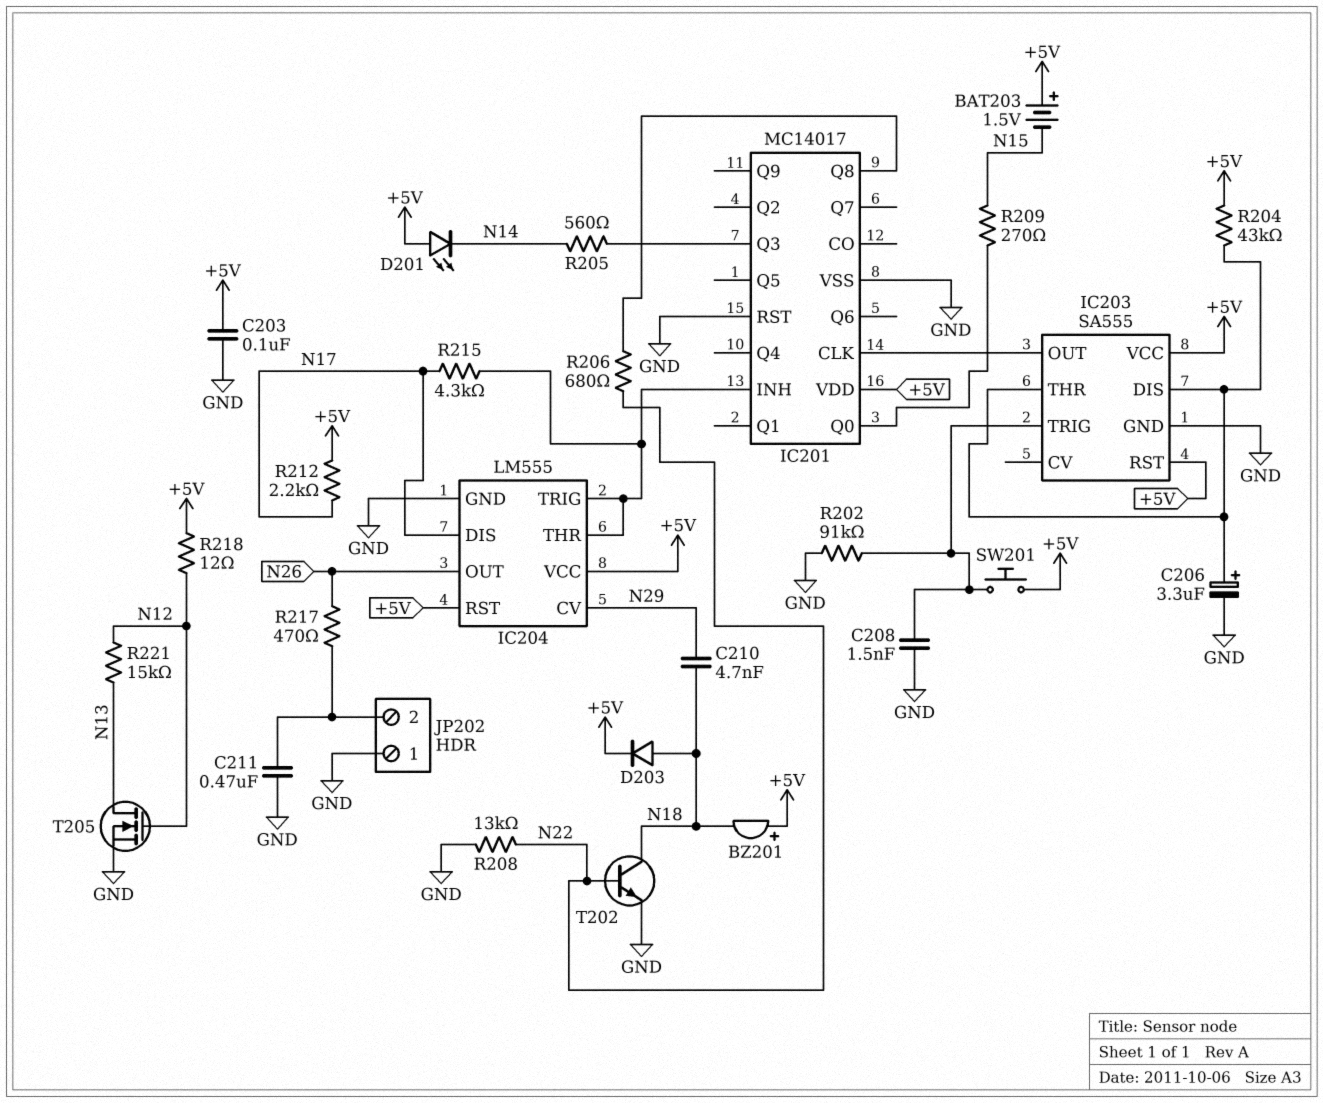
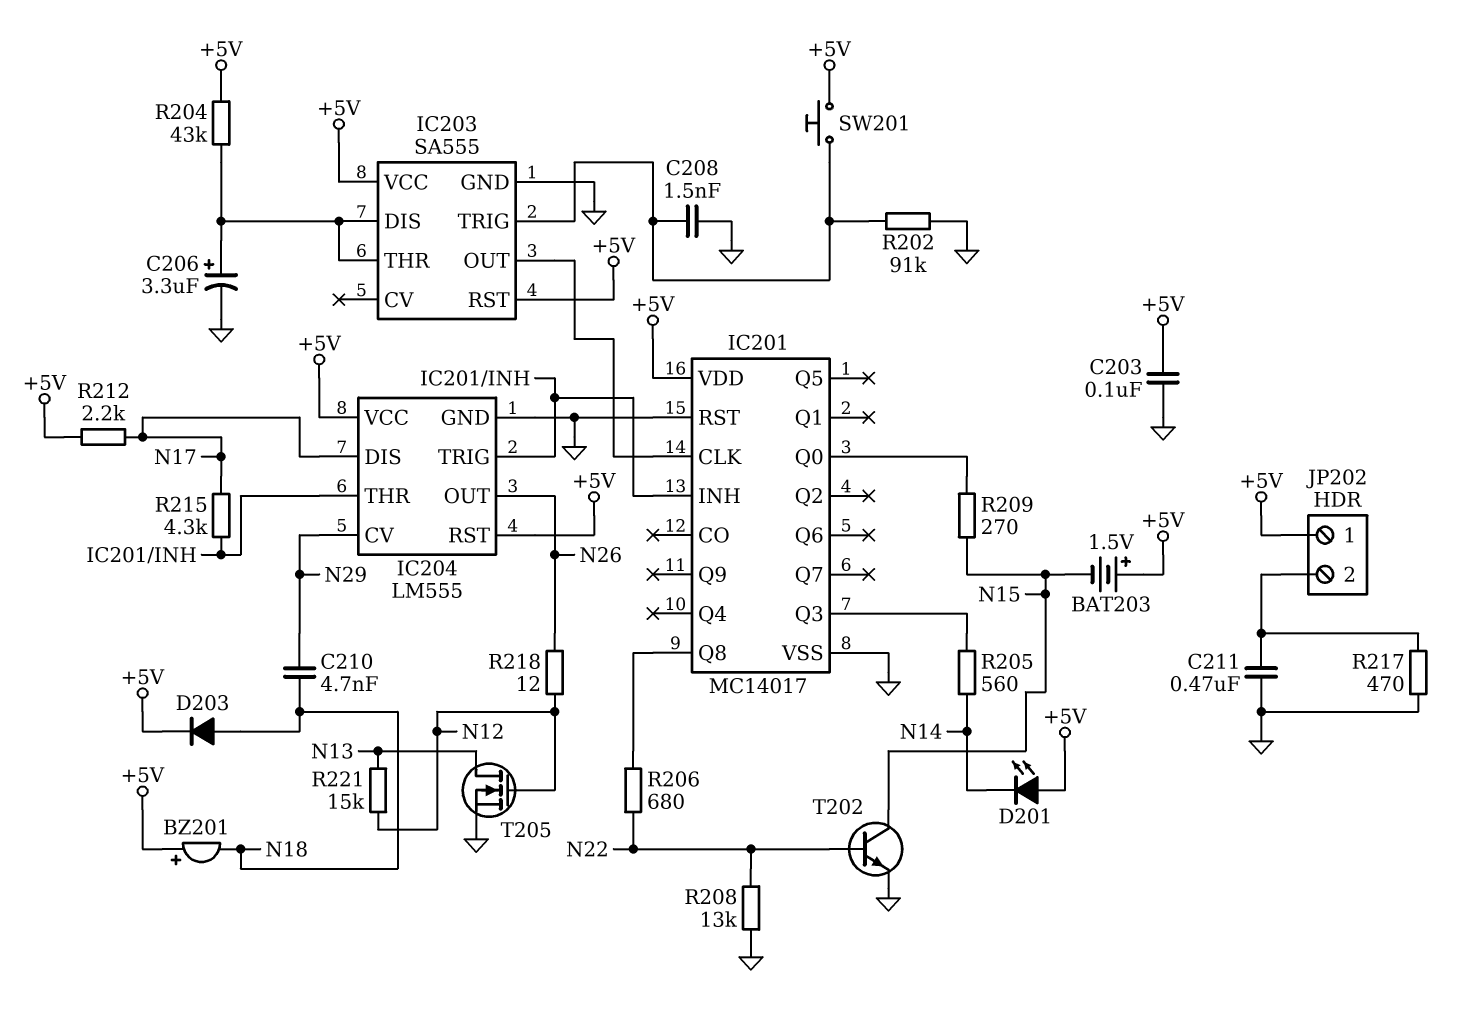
JP202 pin 1: GND -> +5V
R217: 470 (JP202/2, N26) -> 470 (GND, JP202/2)
R218: 12 (+5V, N12) -> 12 (N12, N26)
T202: NPN (B N22, C N18, E GND) -> NPN (B N22, C N15, E GND)

